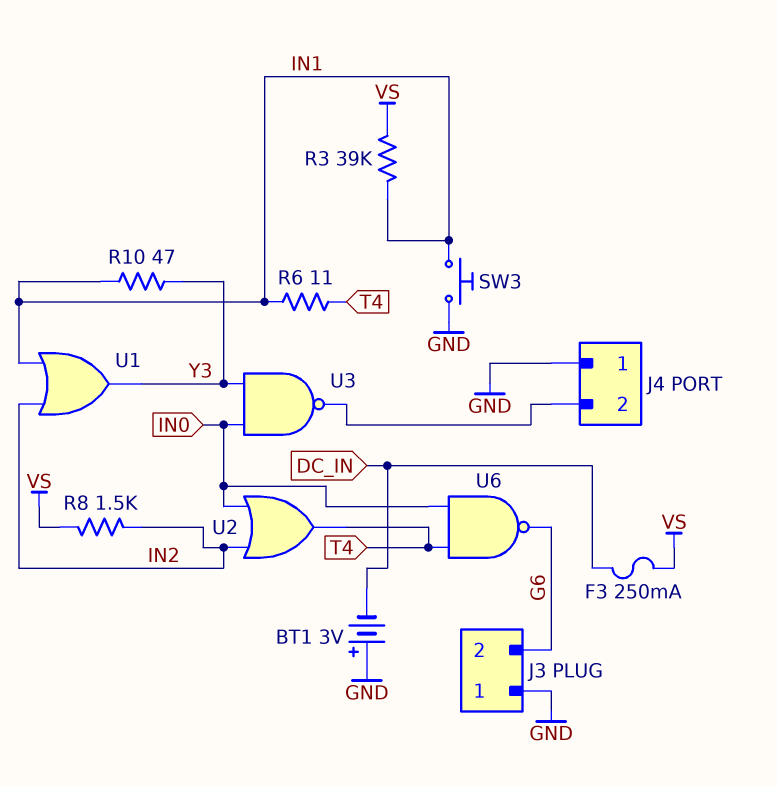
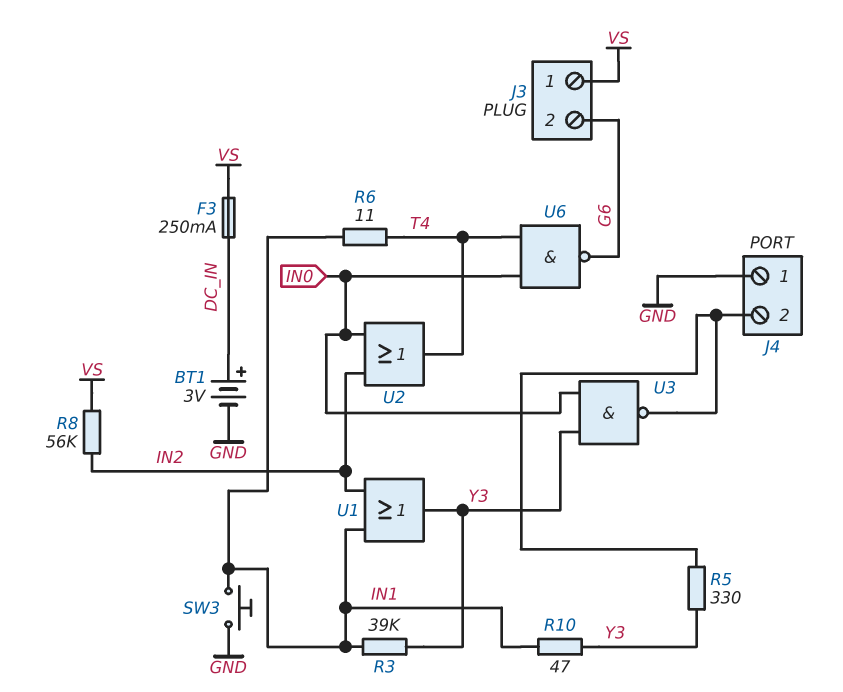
BT1: 3V (plus GND, minus DC_IN) -> 3V (plus DC_IN, minus GND)
J3 pin 1: GND -> VS
R3: 39k (IN1, VS) -> 39k (IN1, Y3)
R5: none -> 330 (J4/2, Y3)
R8: 1.5k (IN2, VS) -> 56k (IN2, VS)

